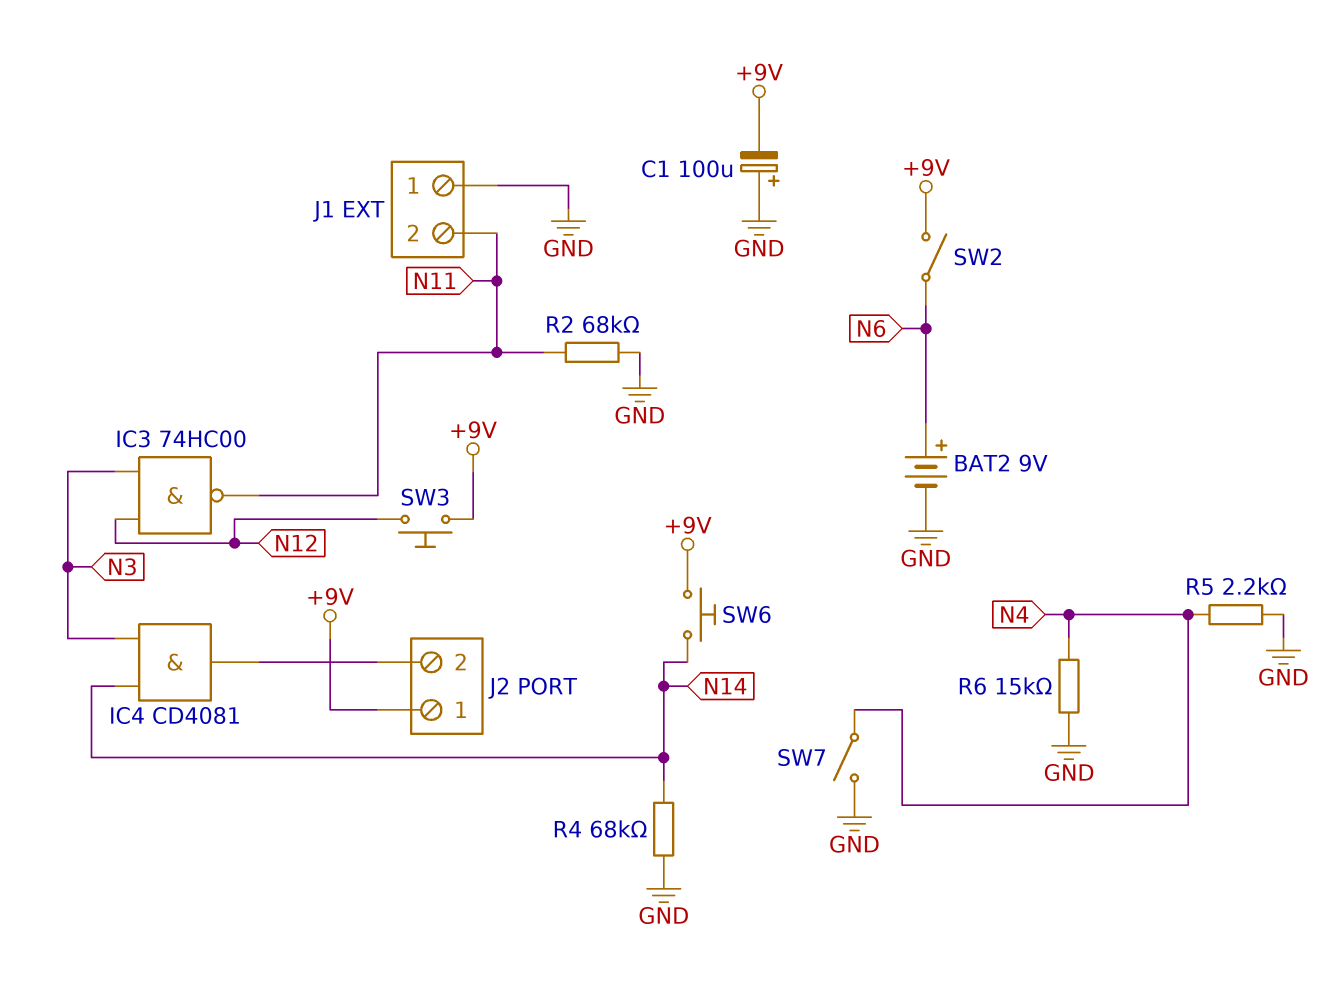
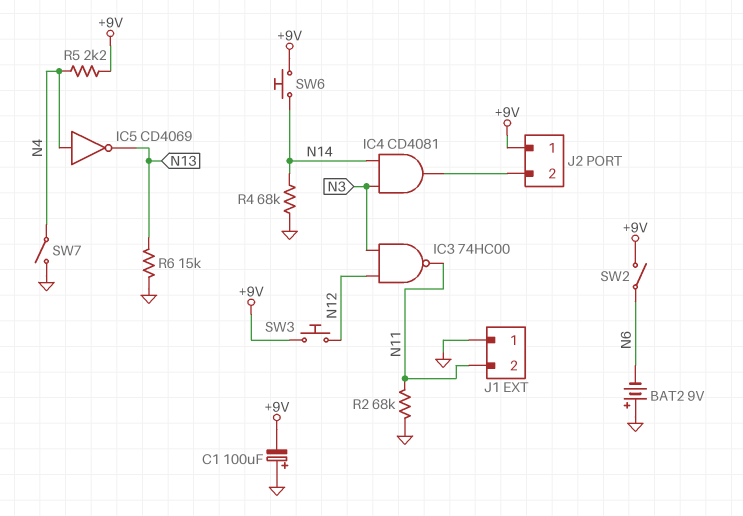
BAT2: 9V (plus N6, minus GND) -> 9V (plus GND, minus N6)
IC5: none -> NOT CD4069 (in N4, out N13)
R5: 2.2k (GND, N4) -> 2.2k (+9V, N4)
R6: 15k (GND, N4) -> 15k (GND, N13)

